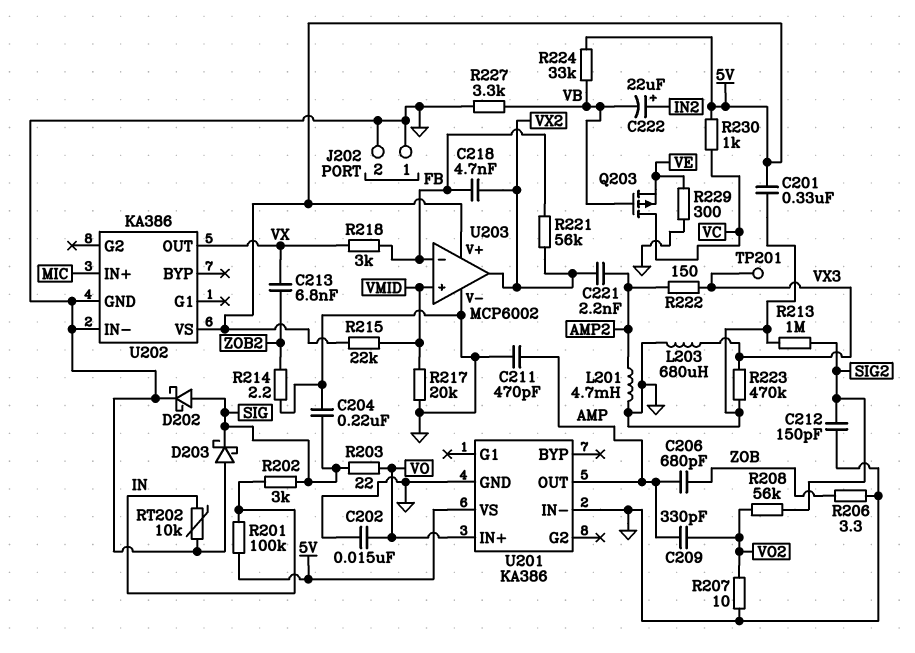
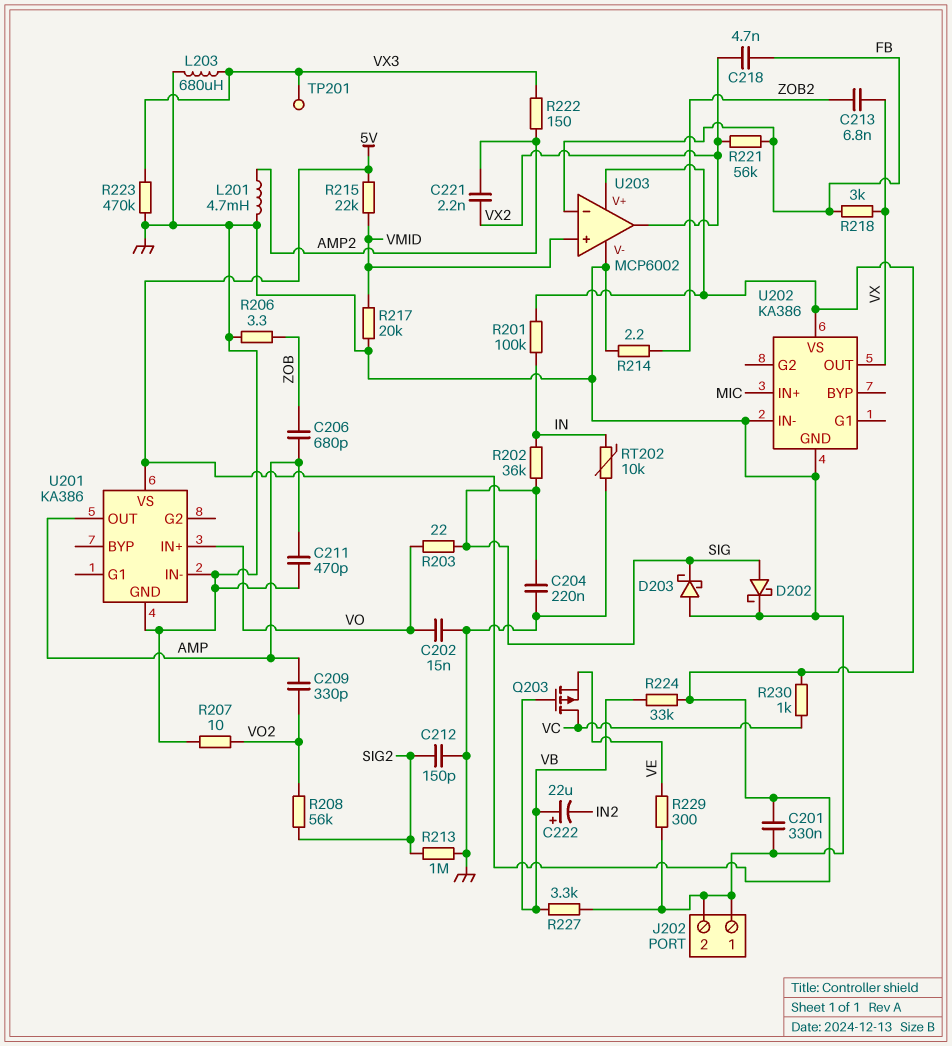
C222: 22uF (plus IN2, minus VB) -> 22uF (plus VB, minus IN2)
R202: 3k (IN, SIG) -> 36k (IN, SIG)

